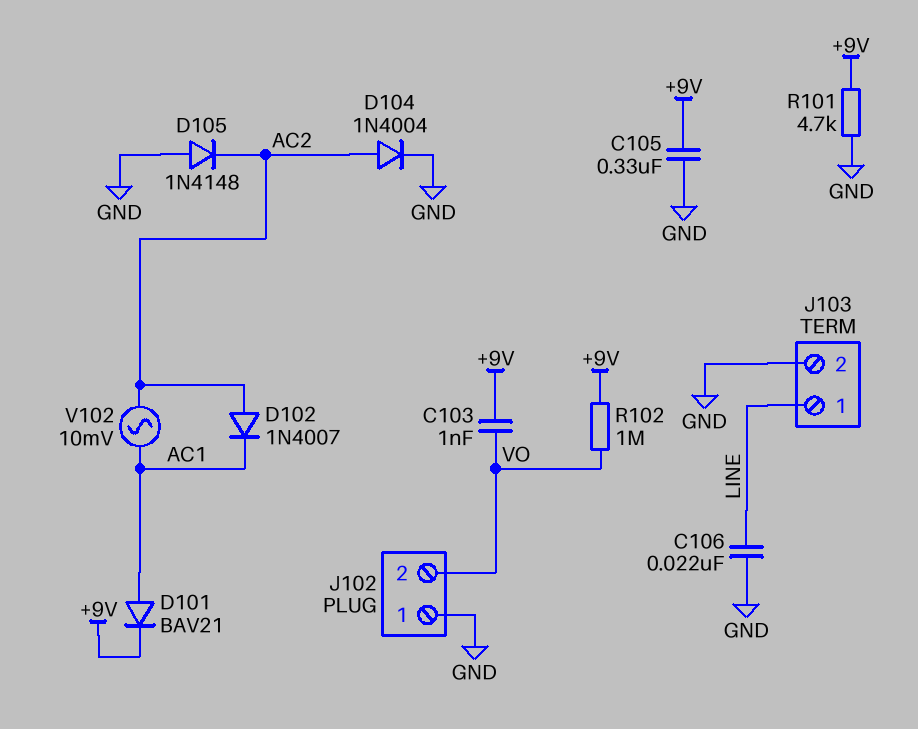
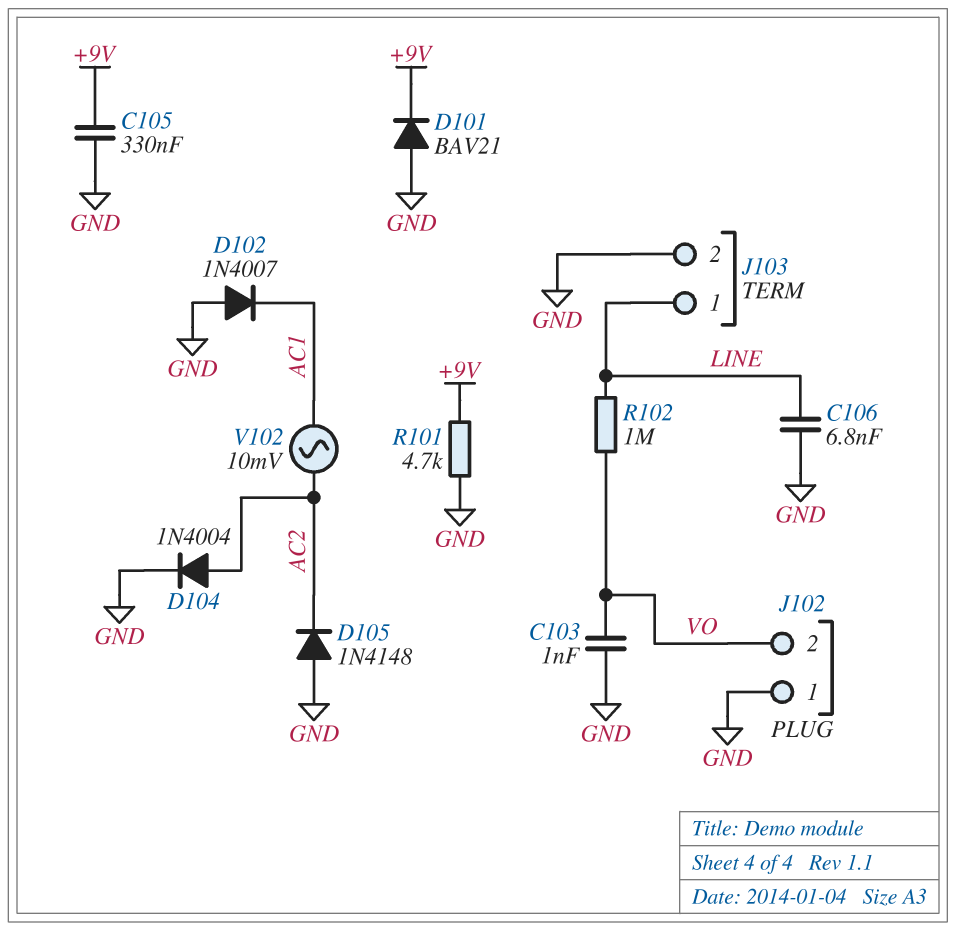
C103: 1nF (+9V, VO) -> 1nF (GND, VO)
C106: 22nF (GND, LINE) -> 6.8nF (GND, LINE)
D101: diode BAV21 (A AC1, K +9V) -> diode BAV21 (A GND, K +9V)
D102: diode 1N4007 (A AC2, K AC1) -> diode 1N4007 (A GND, K AC1)
R102: 1M (+9V, VO) -> 1M (LINE, VO)

